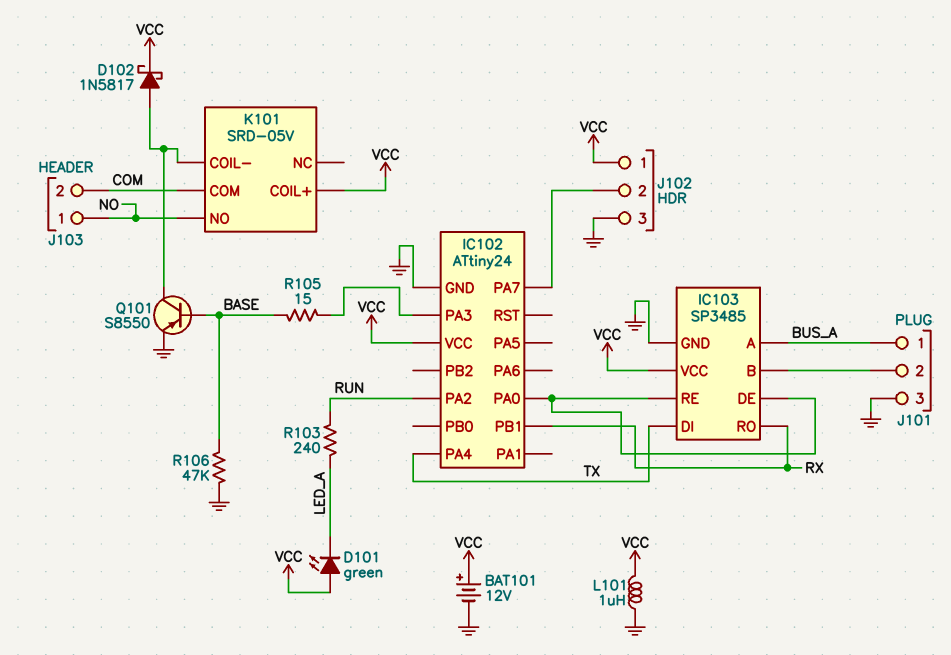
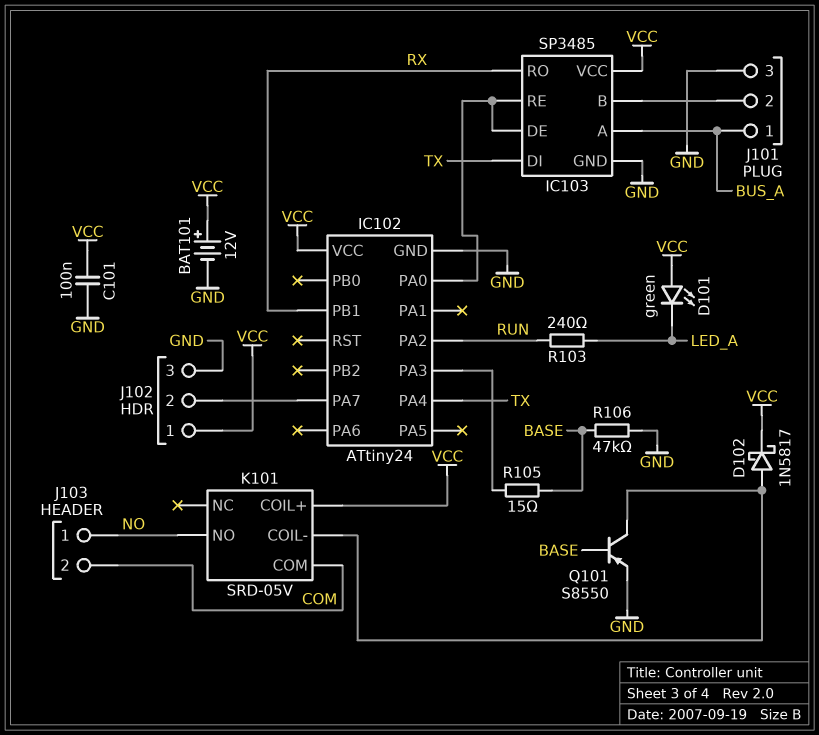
C101: none -> 100nF (GND, VCC)
L101: 1uH (GND, VCC) -> none

